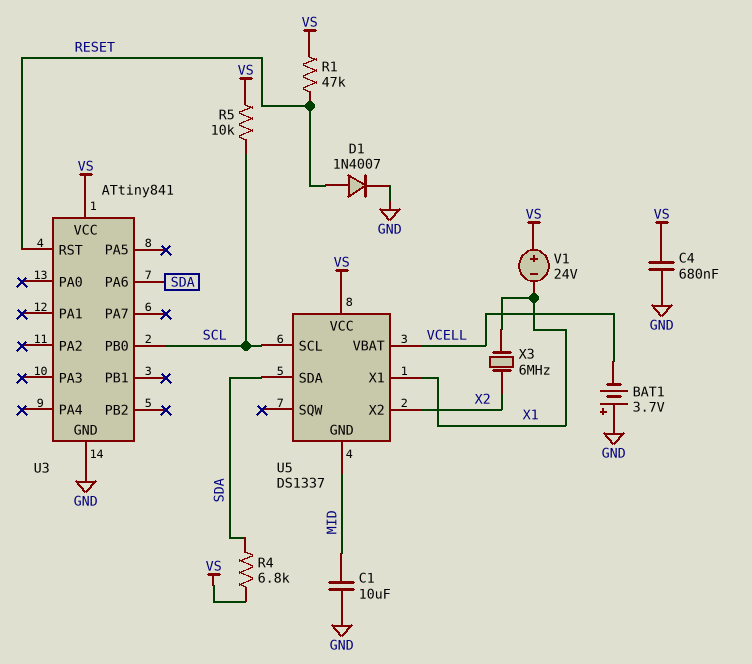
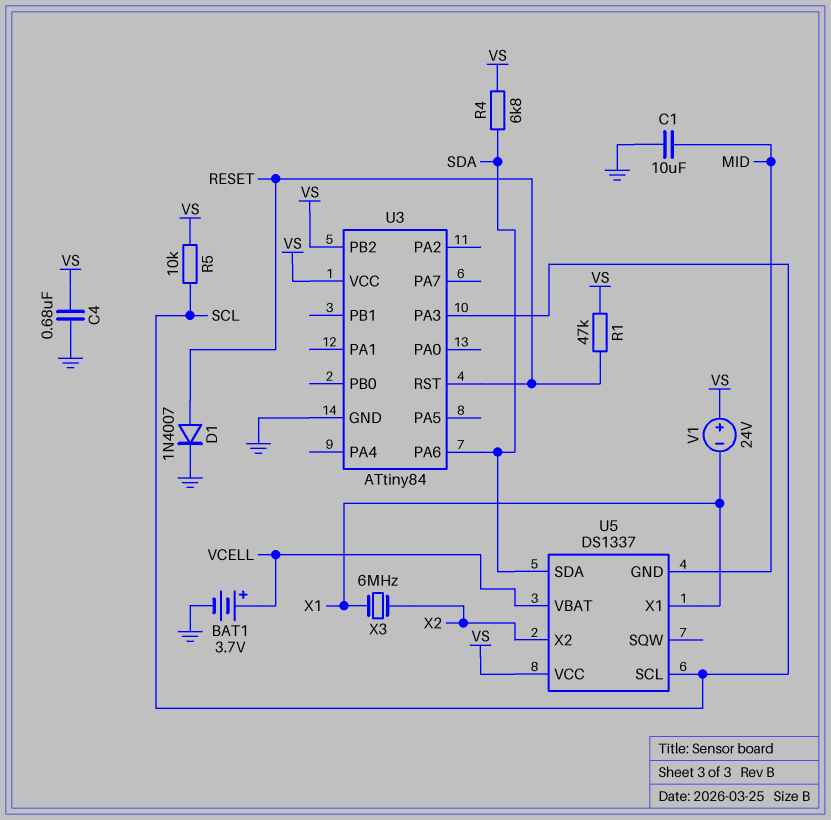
BAT1: 3.7V (plus GND, minus VCELL) -> 3.7V (plus VCELL, minus GND)
U3: ATtiny841 -> ATtiny84
U3 pin PA3: none -> SCL
U3 pin PB0: SCL -> none
U3 pin PB2: none -> VS

